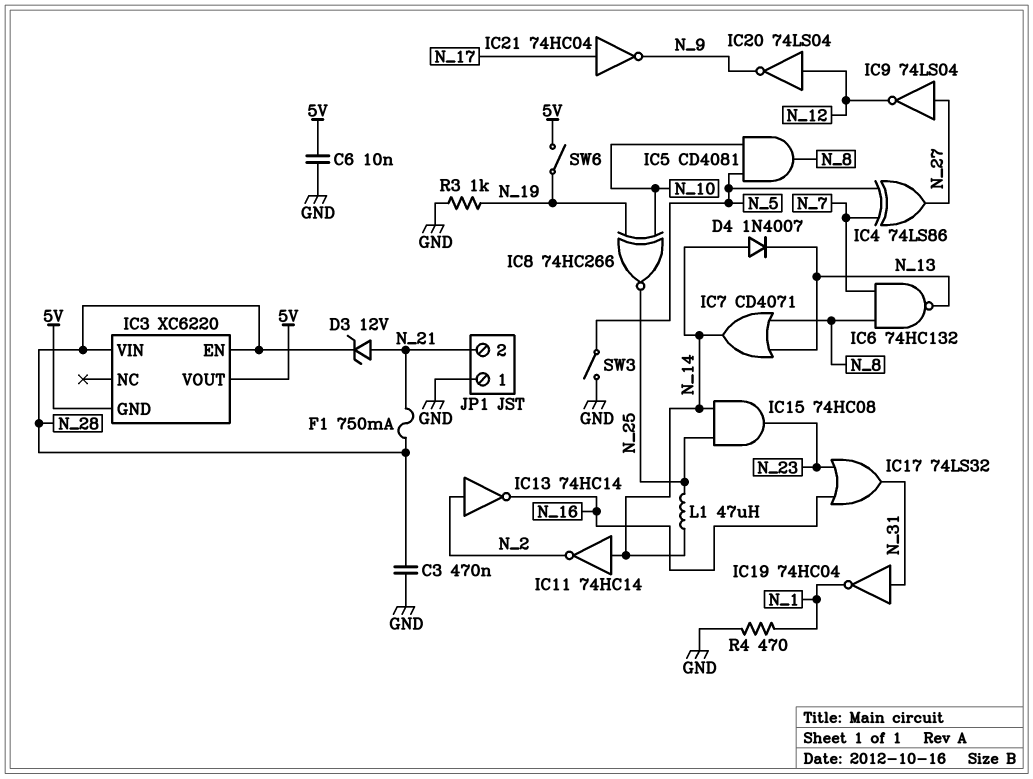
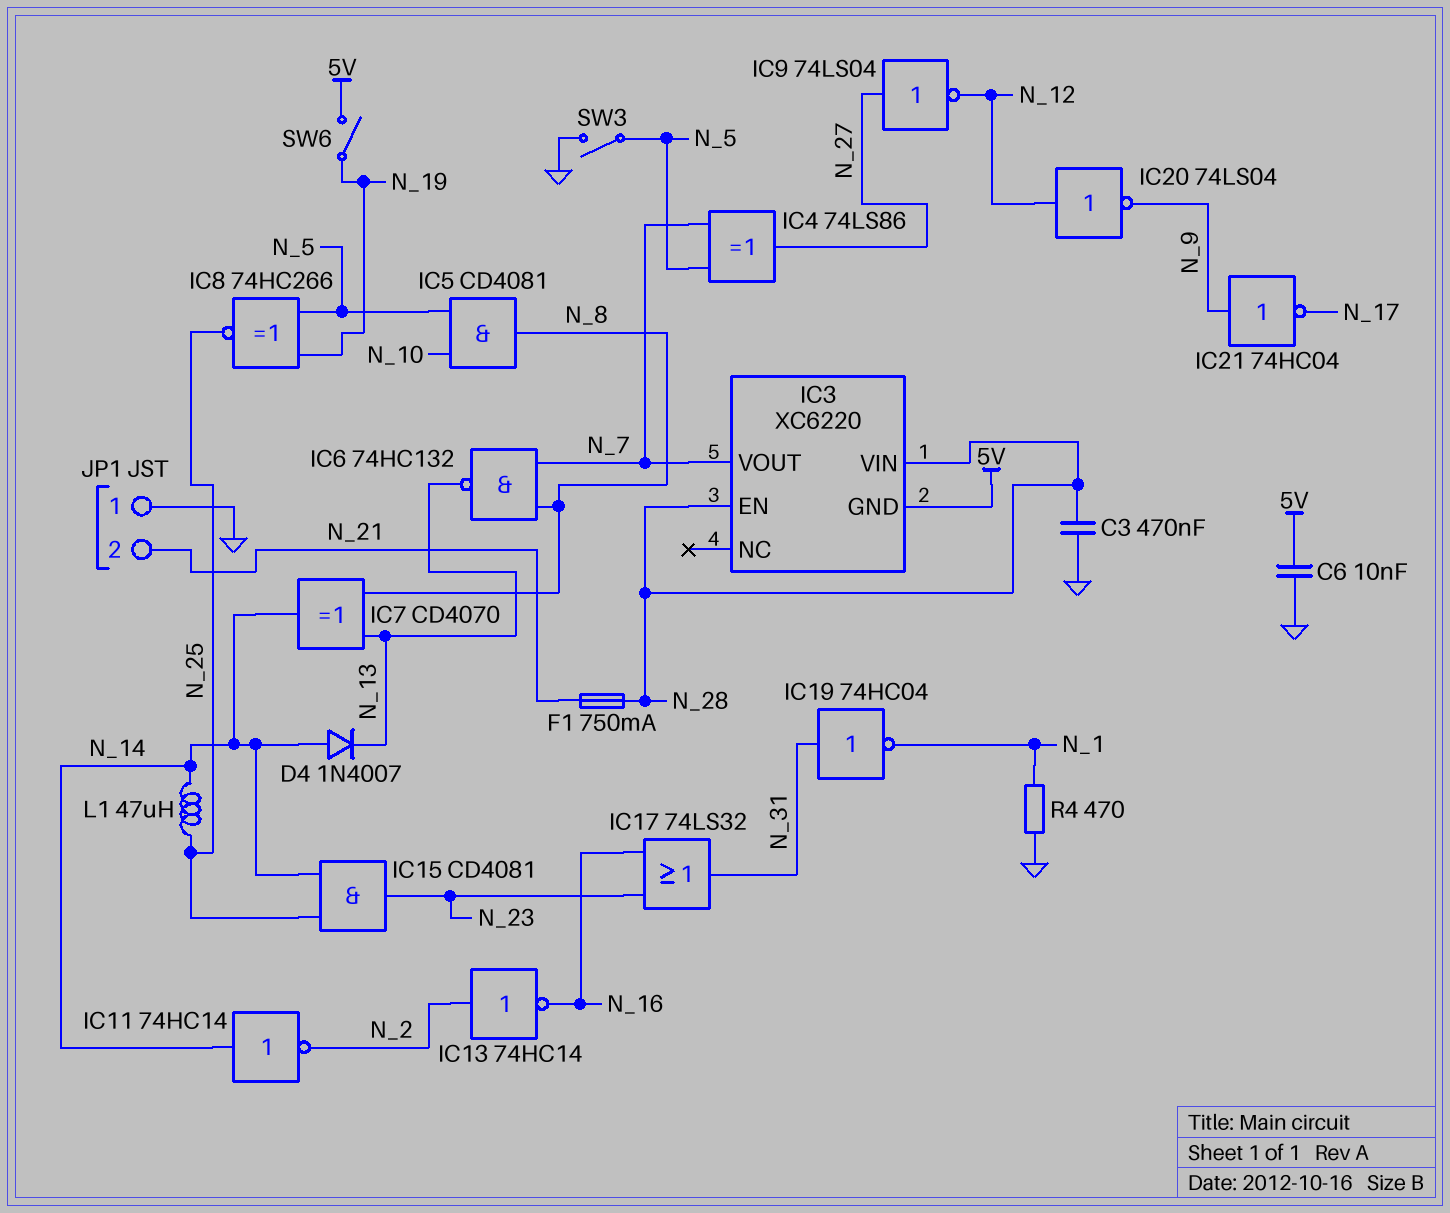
D3: zener 12V (A N_21, K N_28) -> none
IC3 pin VOUT: 5V -> N_7
IC7: OR CD4071 (in N_8, in N_13, out N_14) -> XOR CD4070 (in N_8, in N_13, out N_14)
IC8: XNOR 74HC266 (in N_10, in N_19, out N_25) -> XNOR 74HC266 (in N_5, in N_19, out N_25)
IC15: AND 74HC08 (in N_14, in N_25, out N_23) -> AND CD4081 (in N_14, in N_25, out N_23)
IC21: NOT 74HC04 (in N_17, out N_9) -> NOT 74HC04 (in N_9, out N_17)
R3: 1k (GND, N_19) -> none

